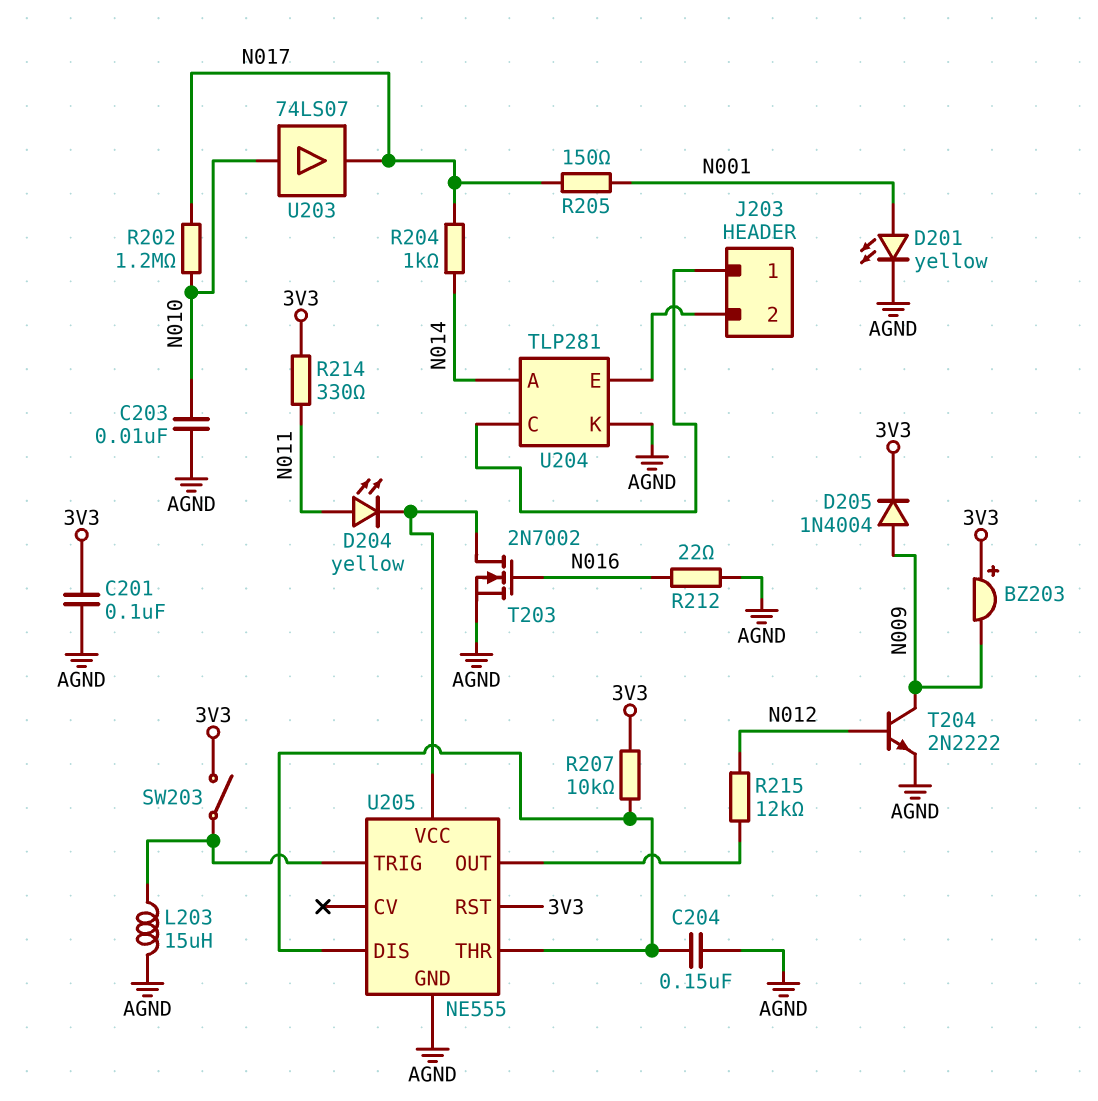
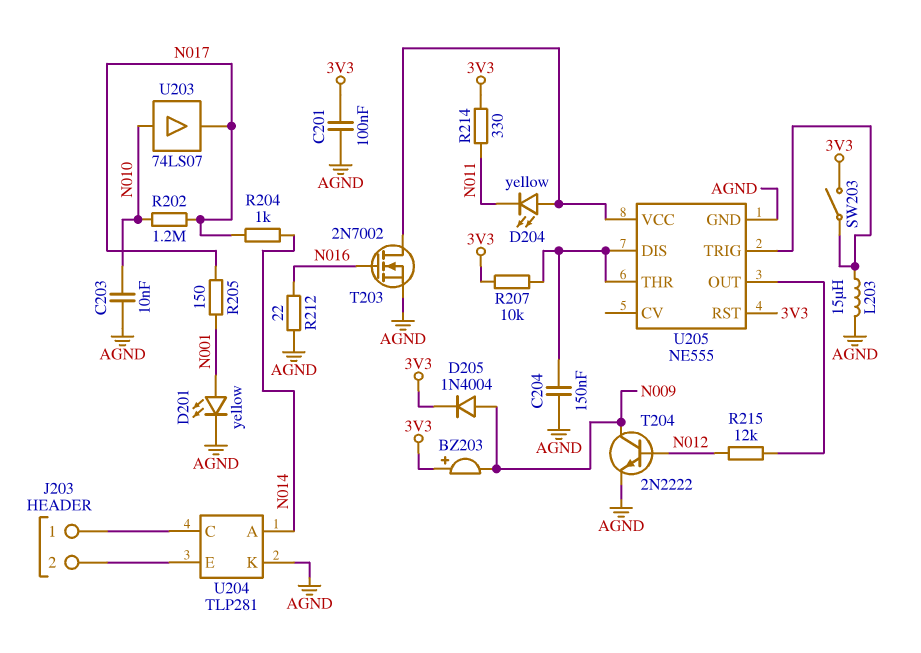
D204: LED yellow (A N011, K U205/VCC) -> LED yellow (A U205/VCC, K N011)

